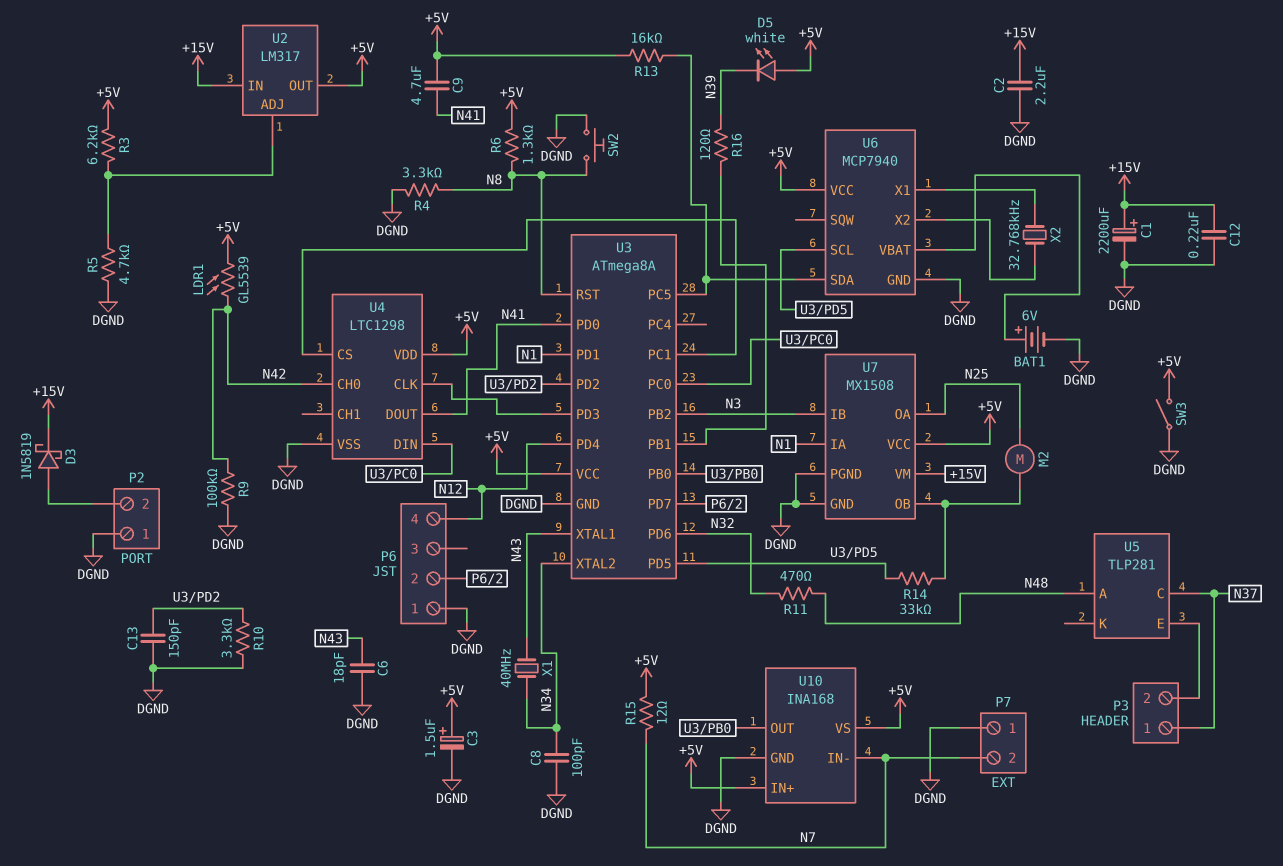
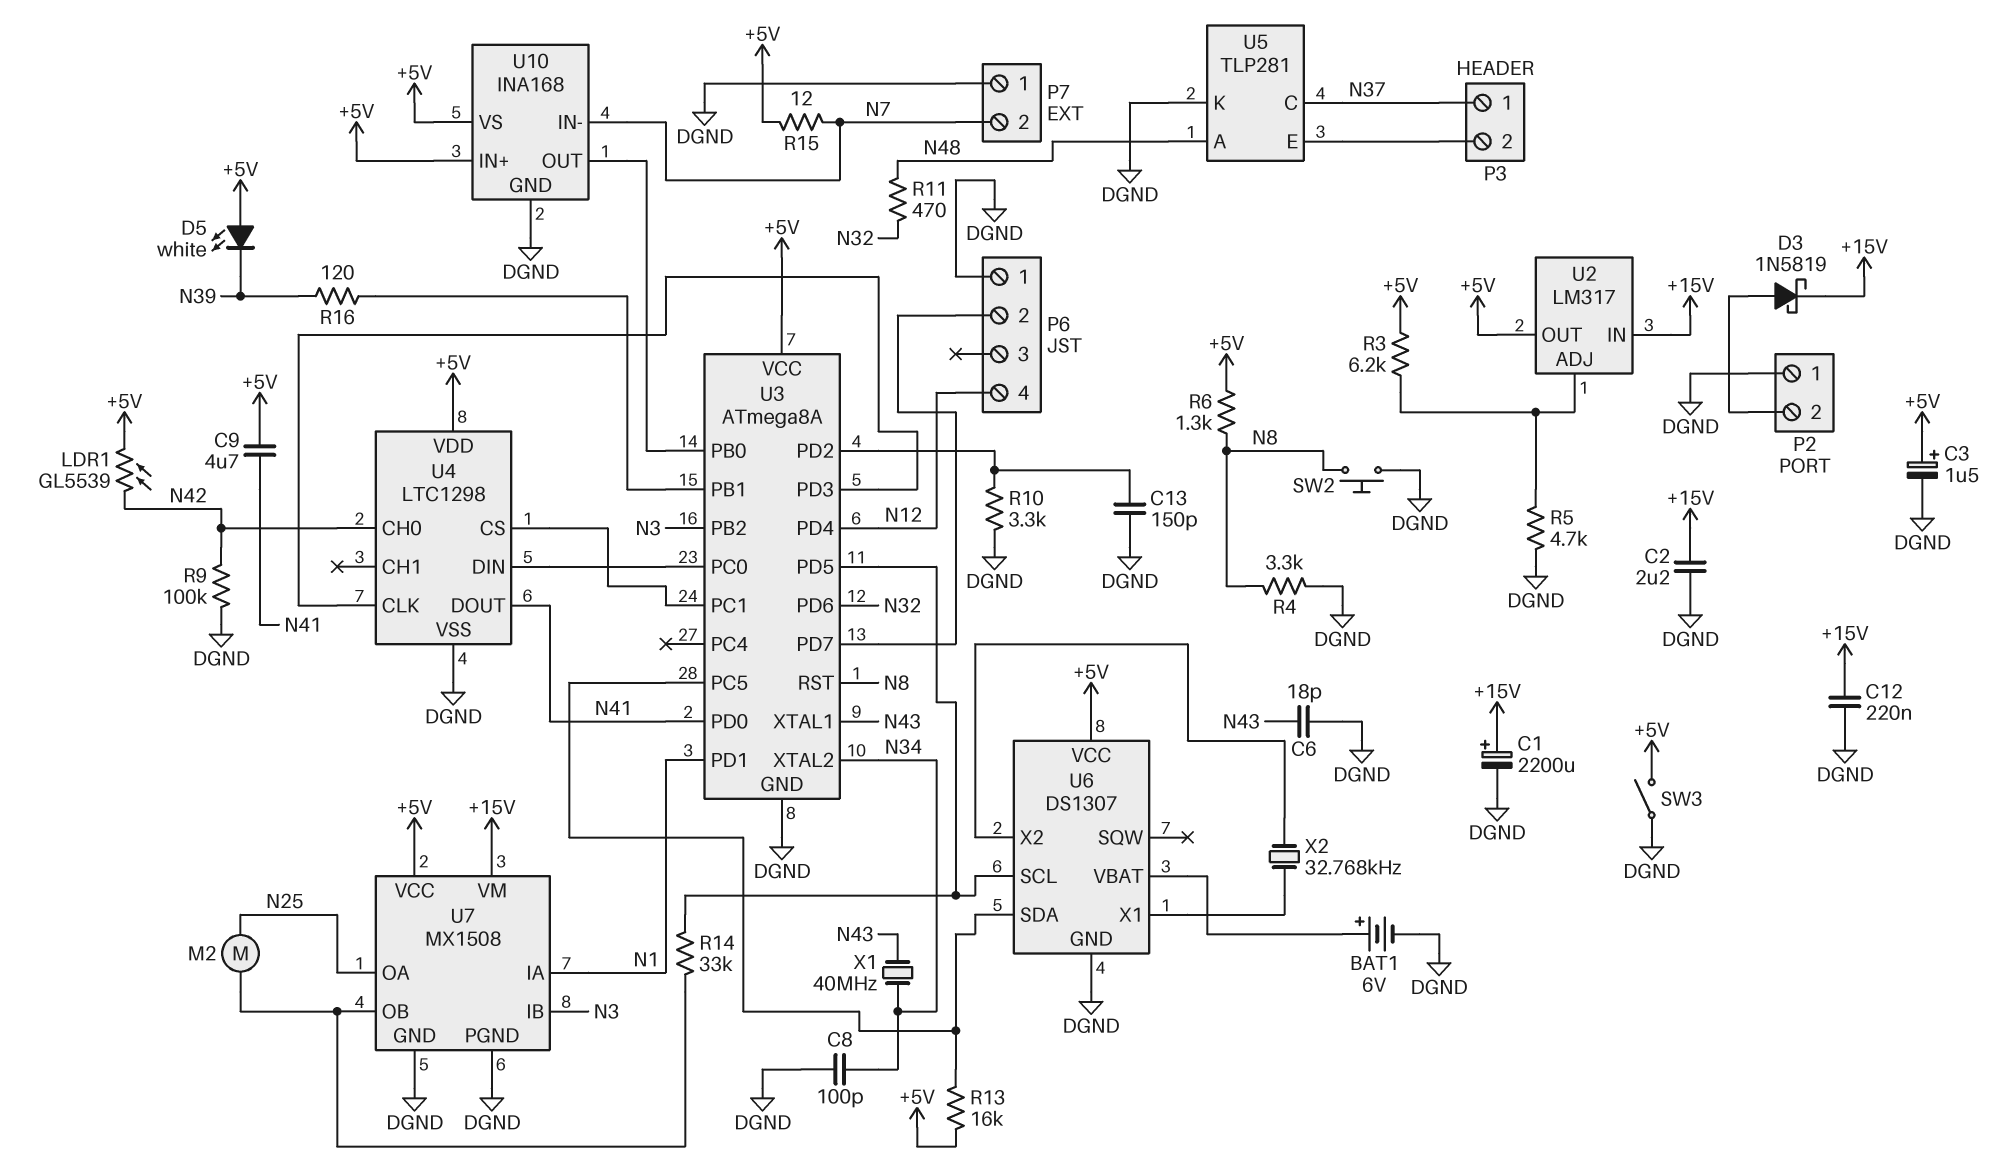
U5 pin K: none -> DGND
U6: MCP7940 -> DS1307

